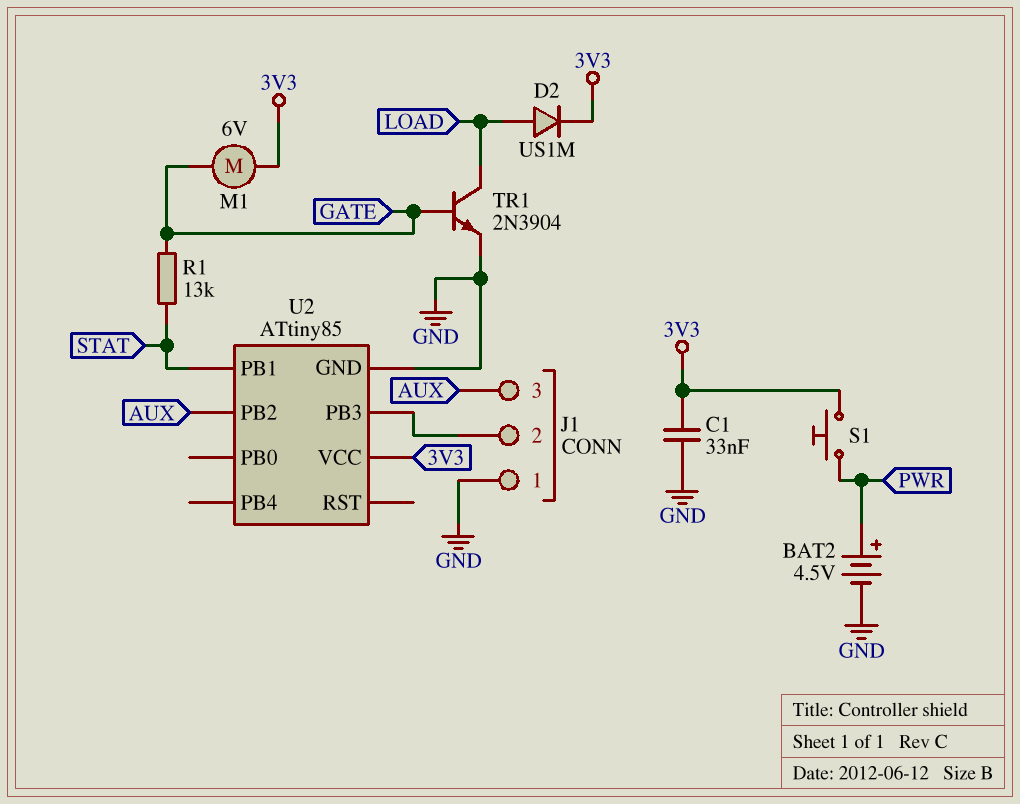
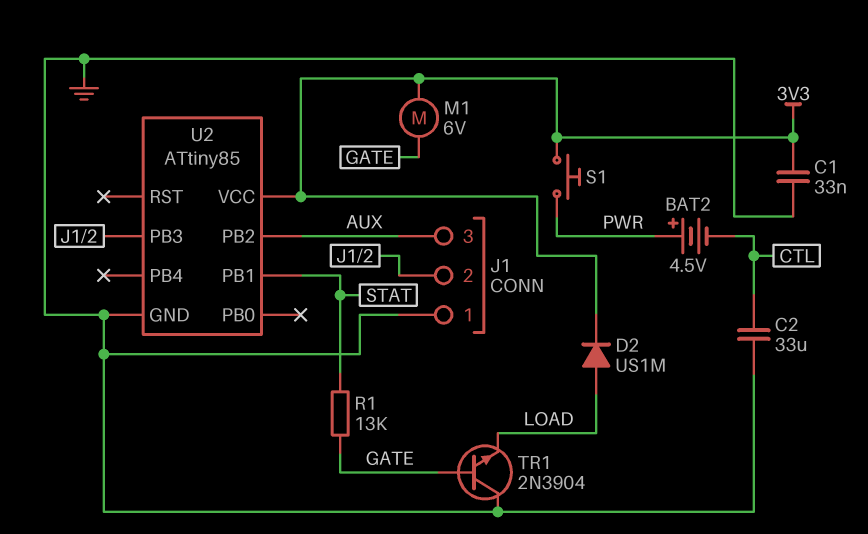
BAT2: 4.5V (plus PWR, minus GND) -> 4.5V (plus PWR, minus CTL)
C2: none -> 33uF (CTL, GND)
TR1: NPN 2N3904 (B GATE, C LOAD, E GND) -> NPN 2N3904 (B GATE, C GND, E LOAD)

